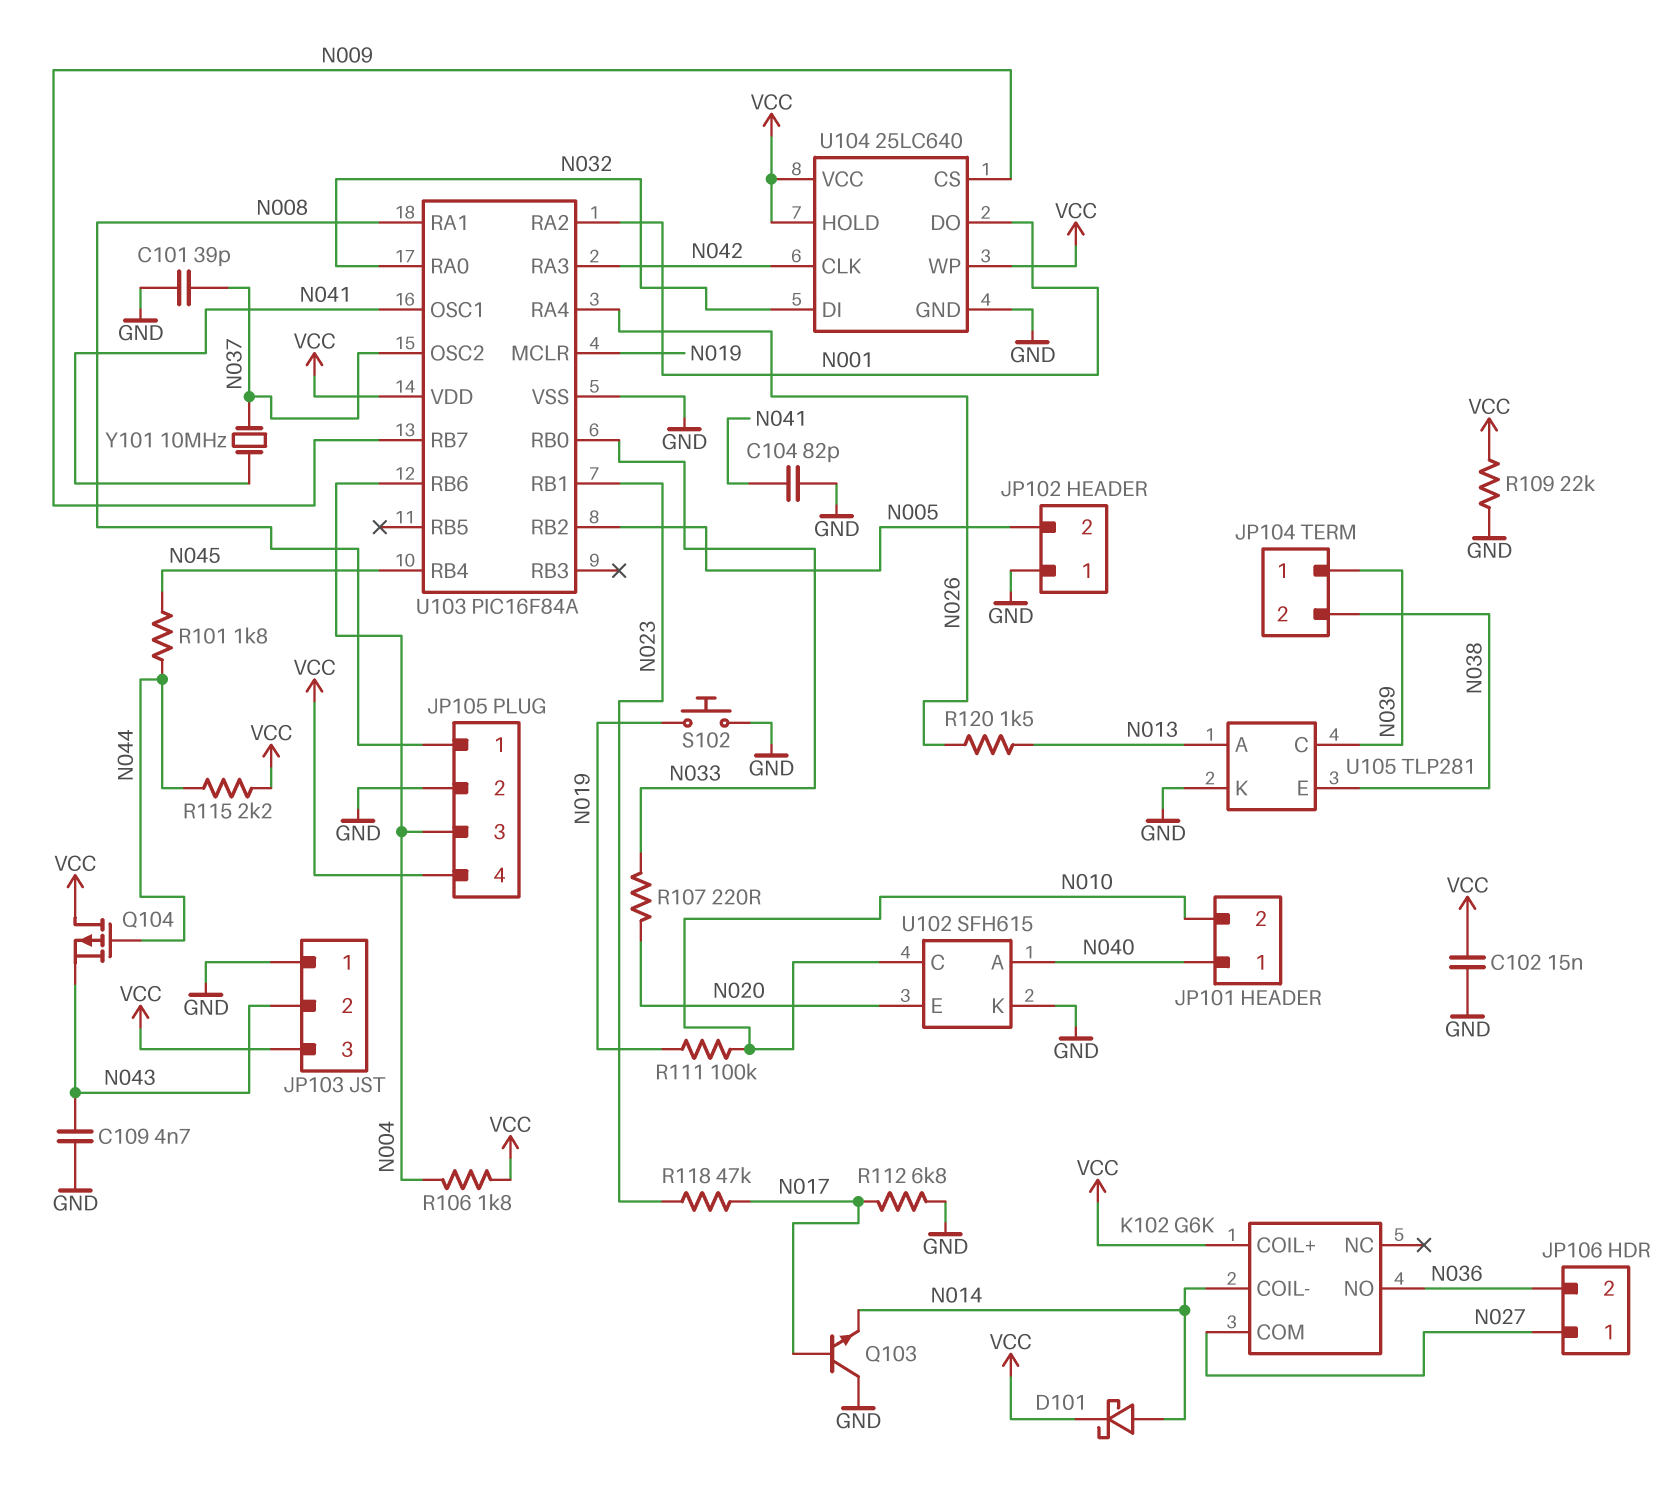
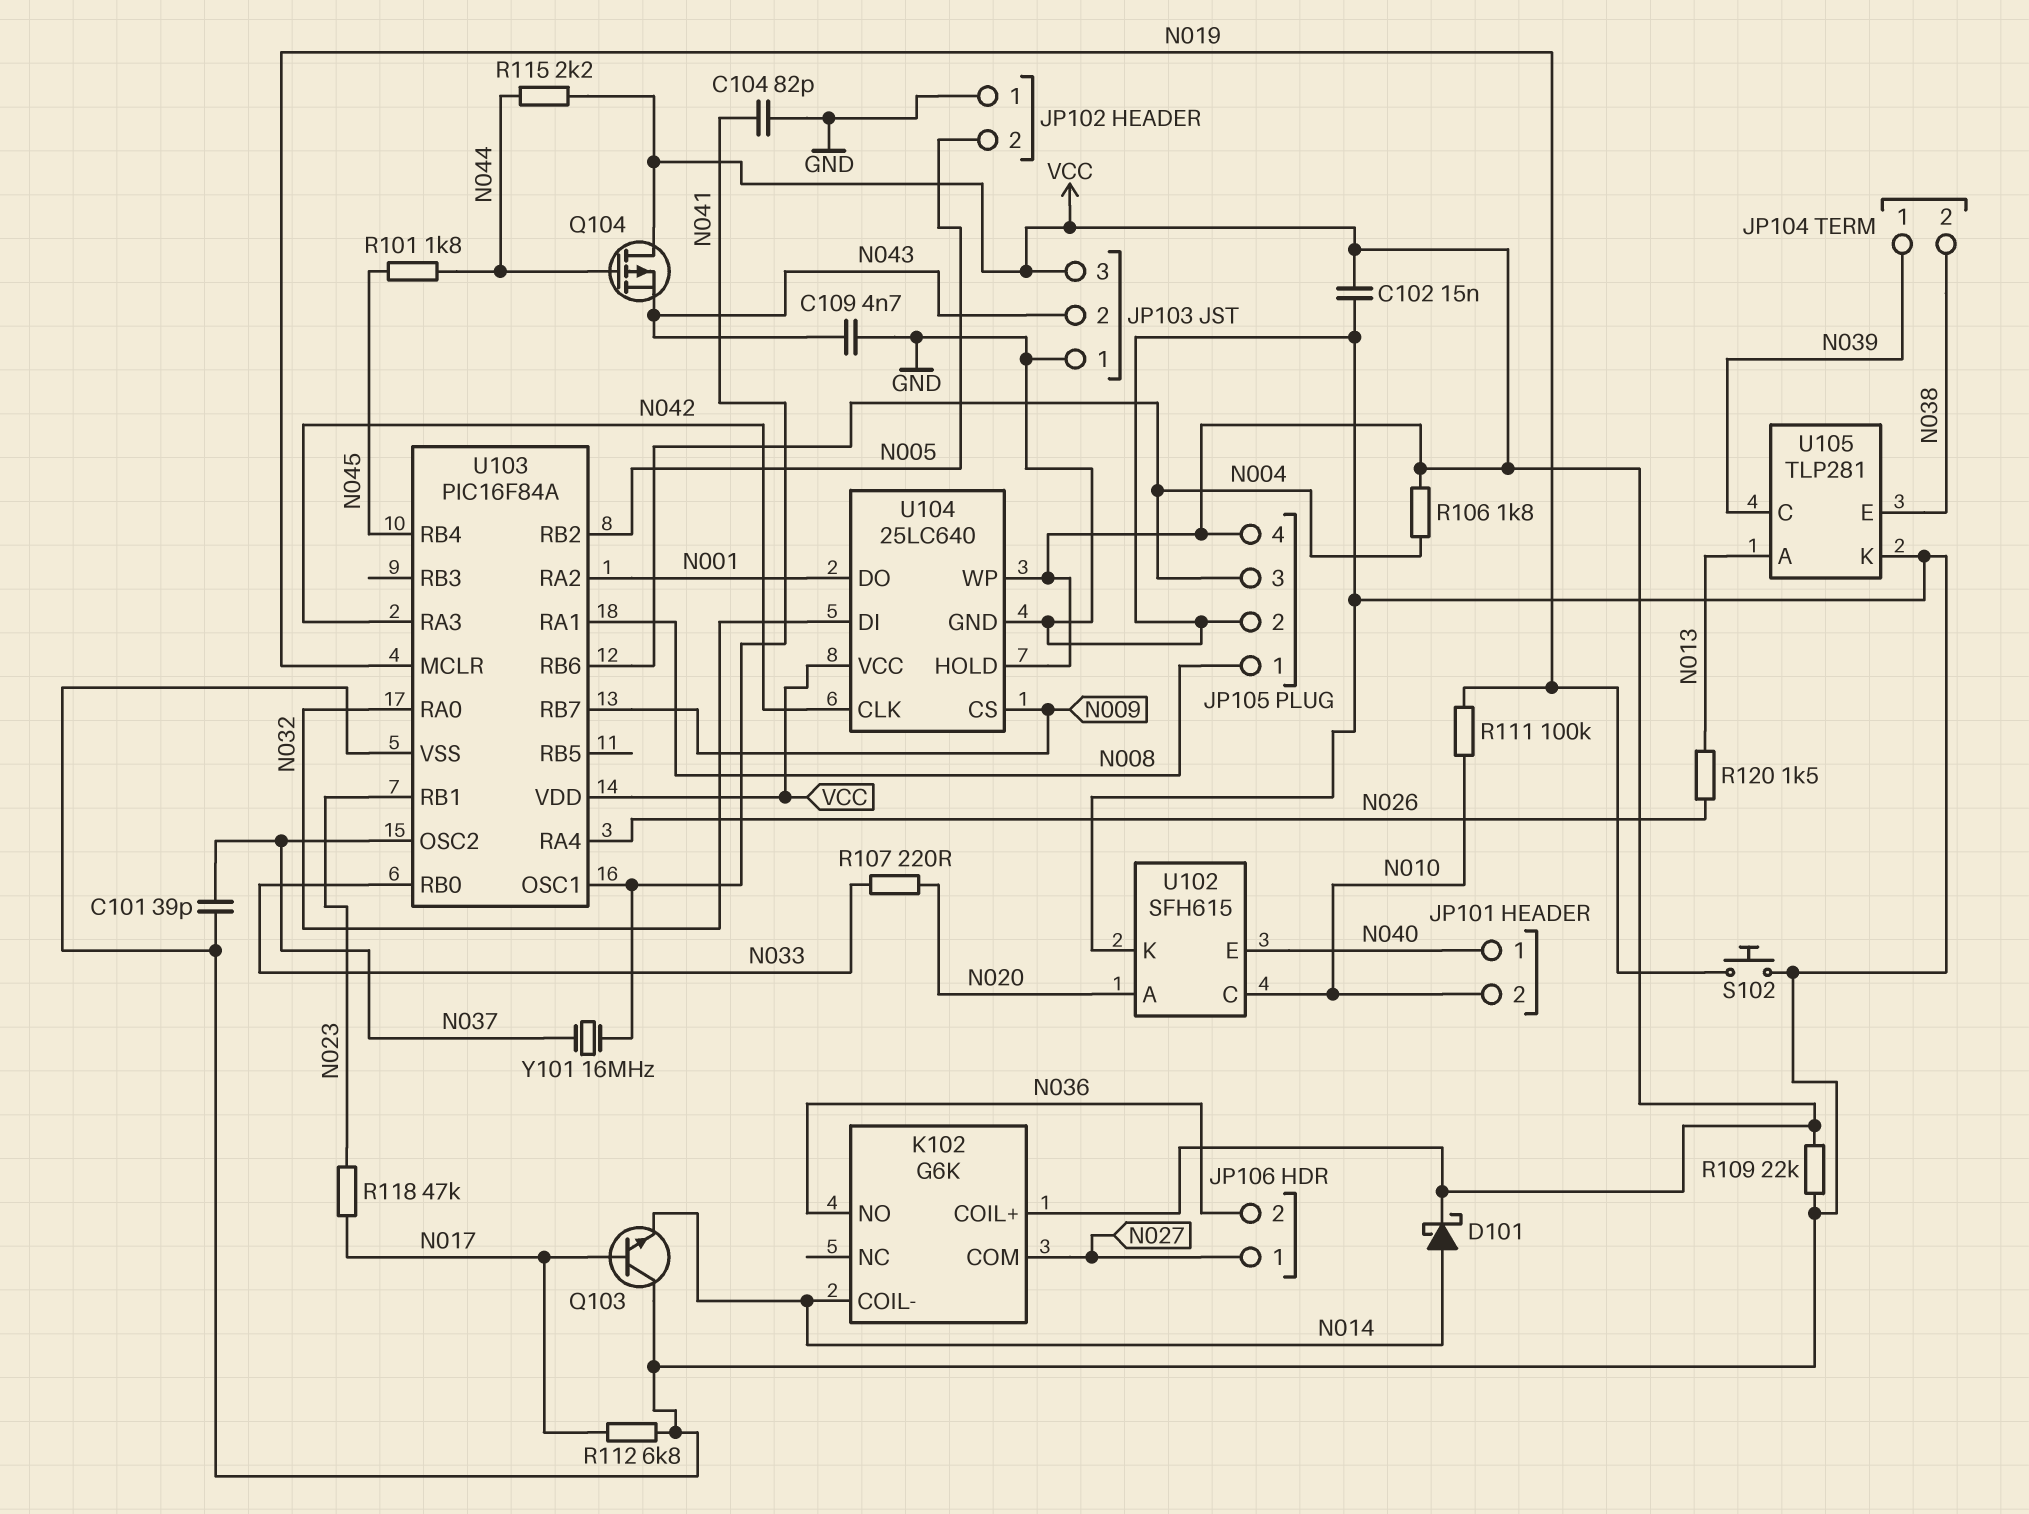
U102 pin A: N040 -> N020
U102 pin E: N020 -> N040
Y101: 10MHz (N037, N041) -> 16MHz (N037, N041)

